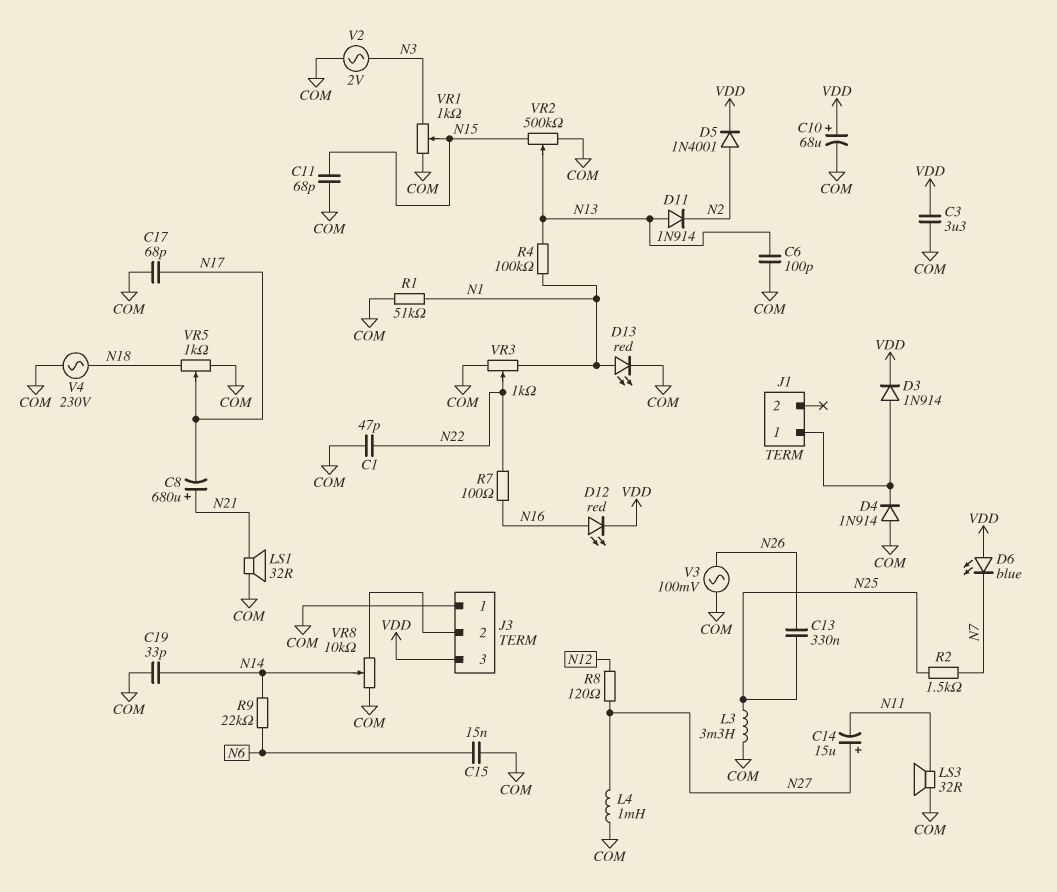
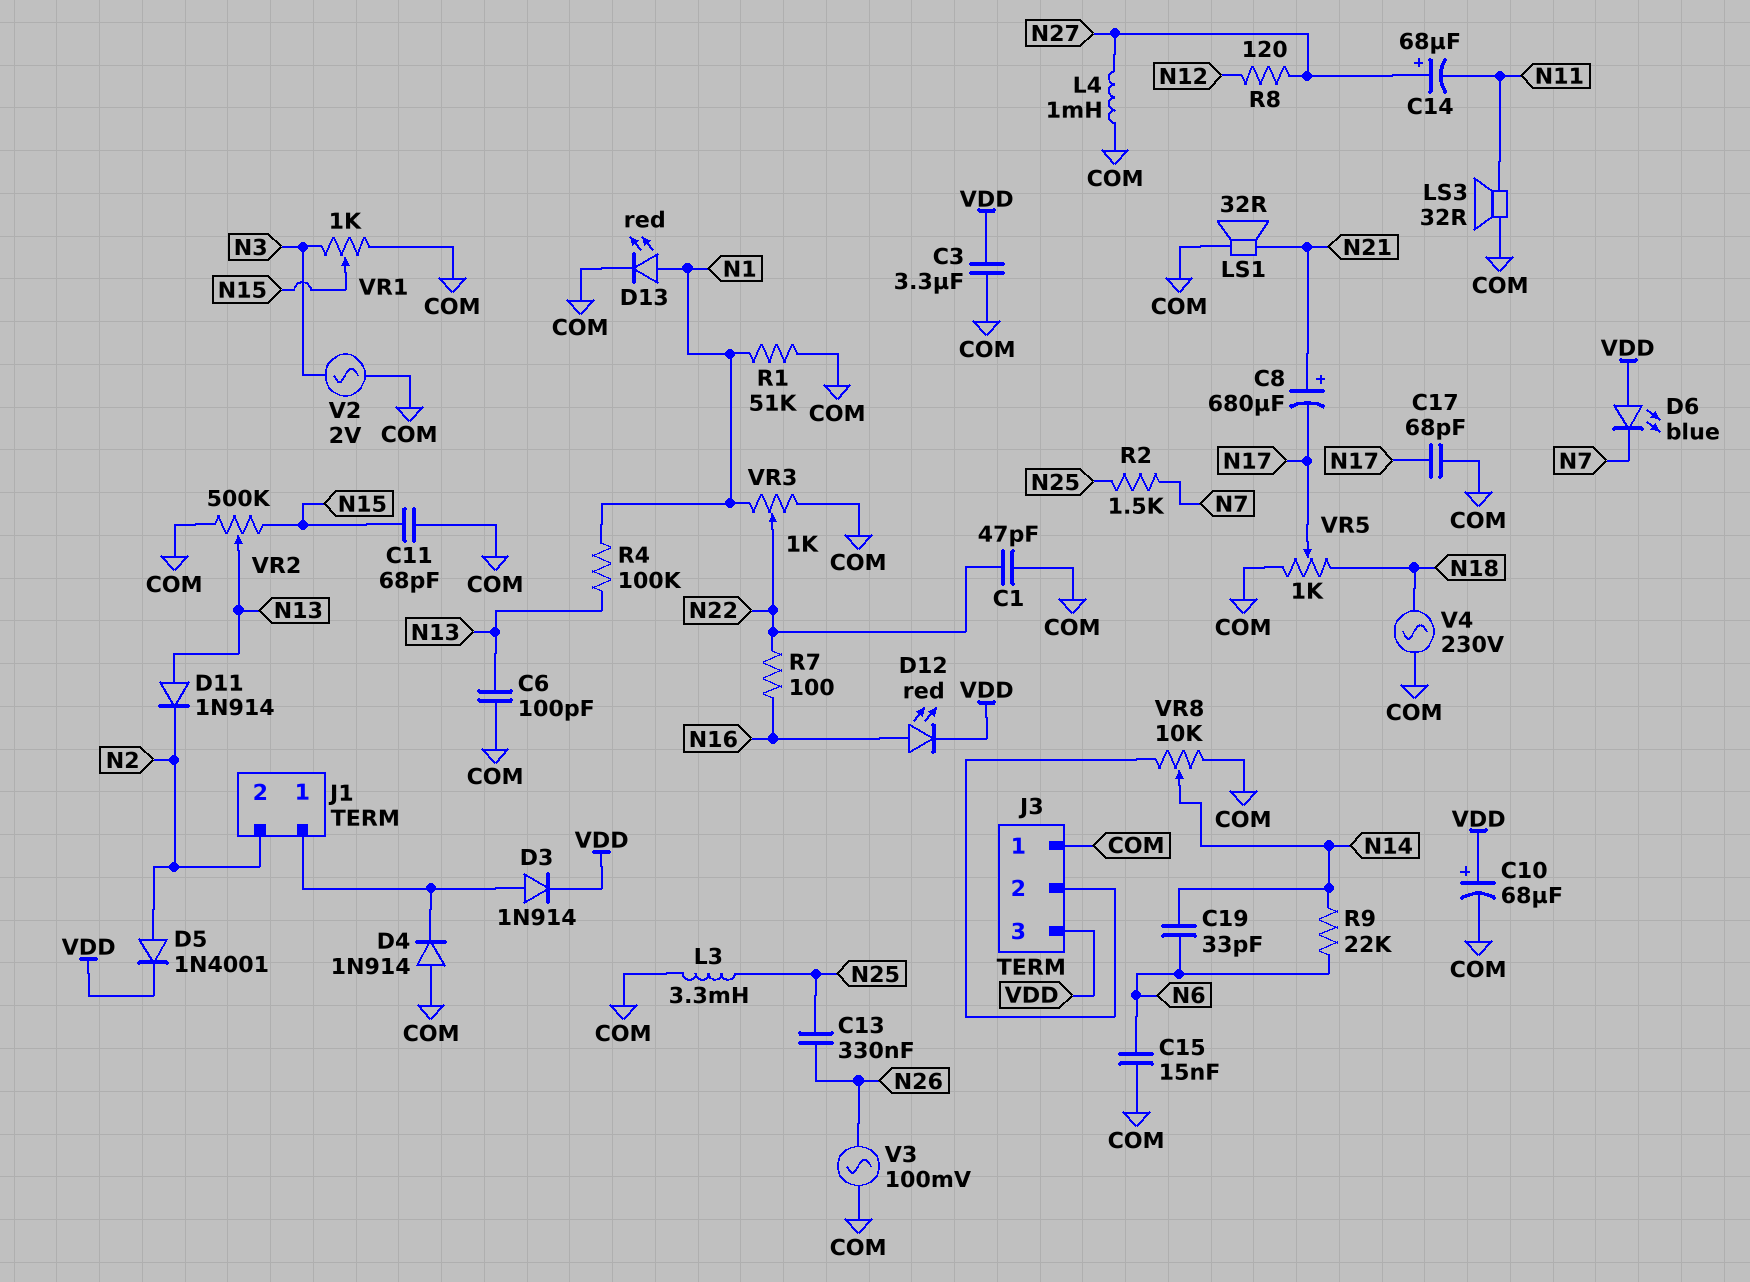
C14: 15uF (plus N27, minus N11) -> 68uF (plus N27, minus N11)
C19: 33pF (COM, N14) -> 33pF (N6, N14)
J1 pin 2: none -> N2

